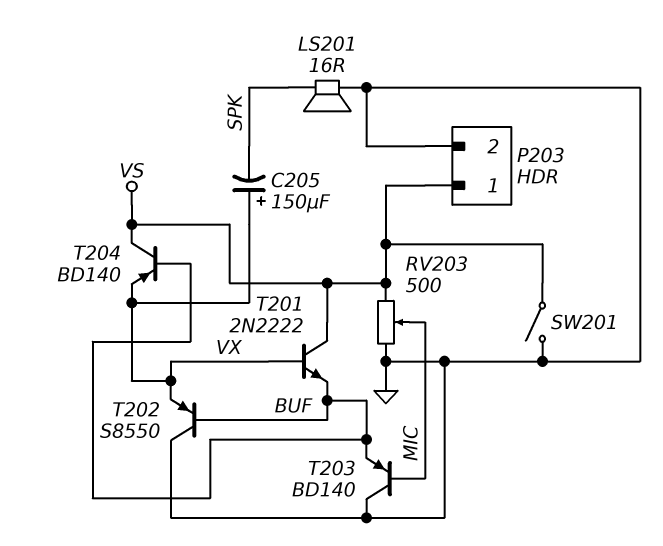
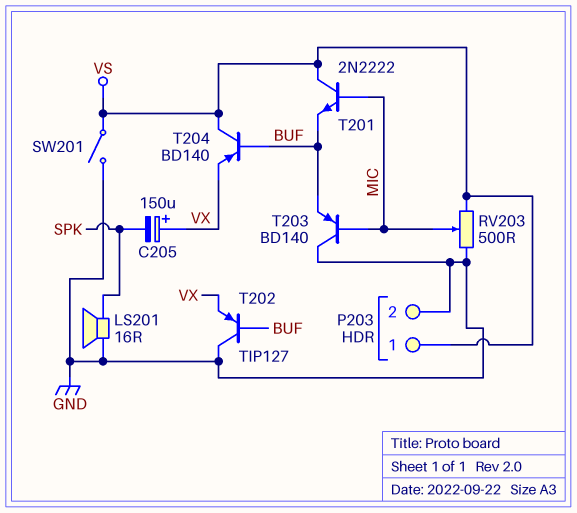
T201: NPN 2N2222 (B VX, C VS, E BUF) -> NPN 2N2222 (B MIC, C VS, E BUF)
T202: PNP S8550 (B BUF, C GND, E VX) -> PNP TIP127 (B BUF, C GND, E VX)

